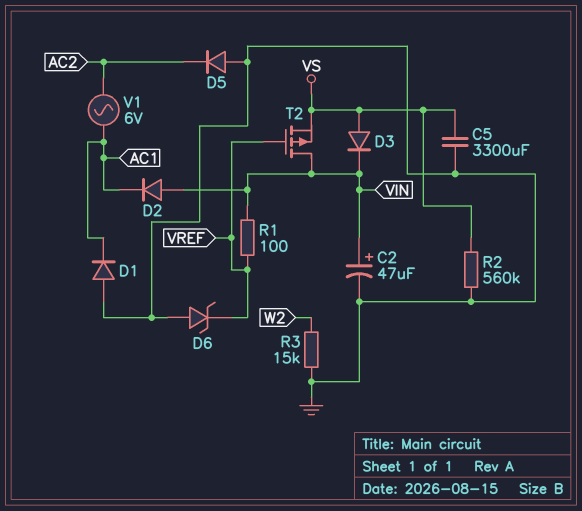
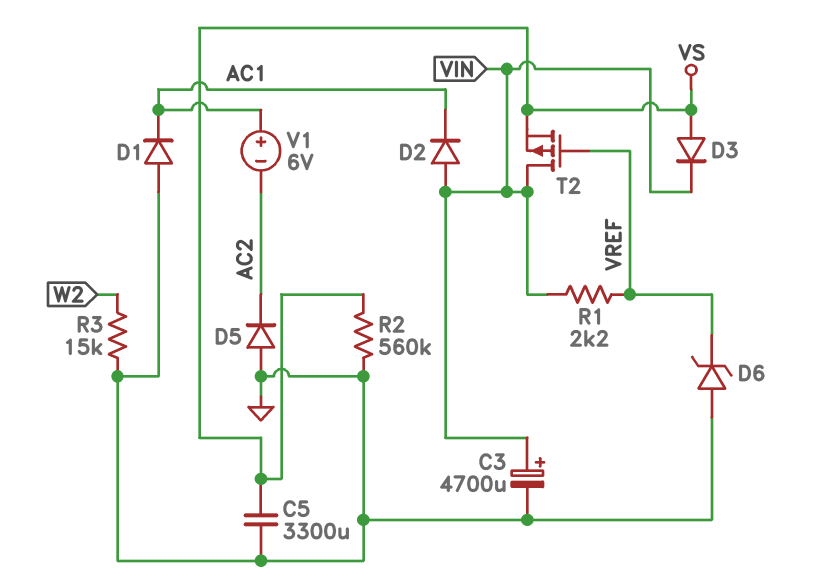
C2: 47uF (plus VIN, minus GND) -> none
C3: none -> 4700uF (plus VIN, minus GND)
R1: 100 (VIN, VREF) -> 2.2k (VIN, VREF)
V1: AC 6V (AC1, AC2) -> 6V (plus AC1, minus AC2)

